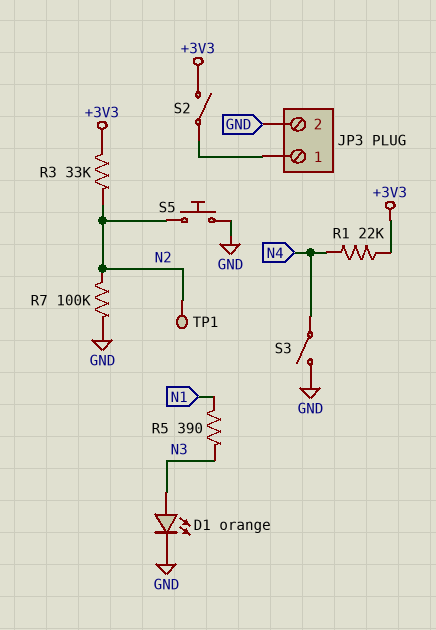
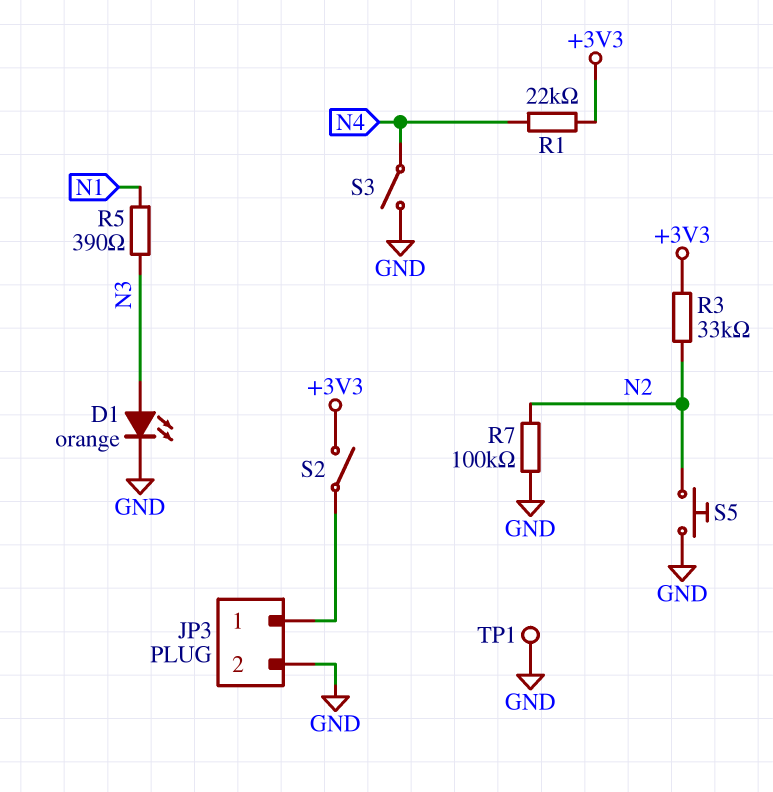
TP1: test point (N2) -> test point (GND)

